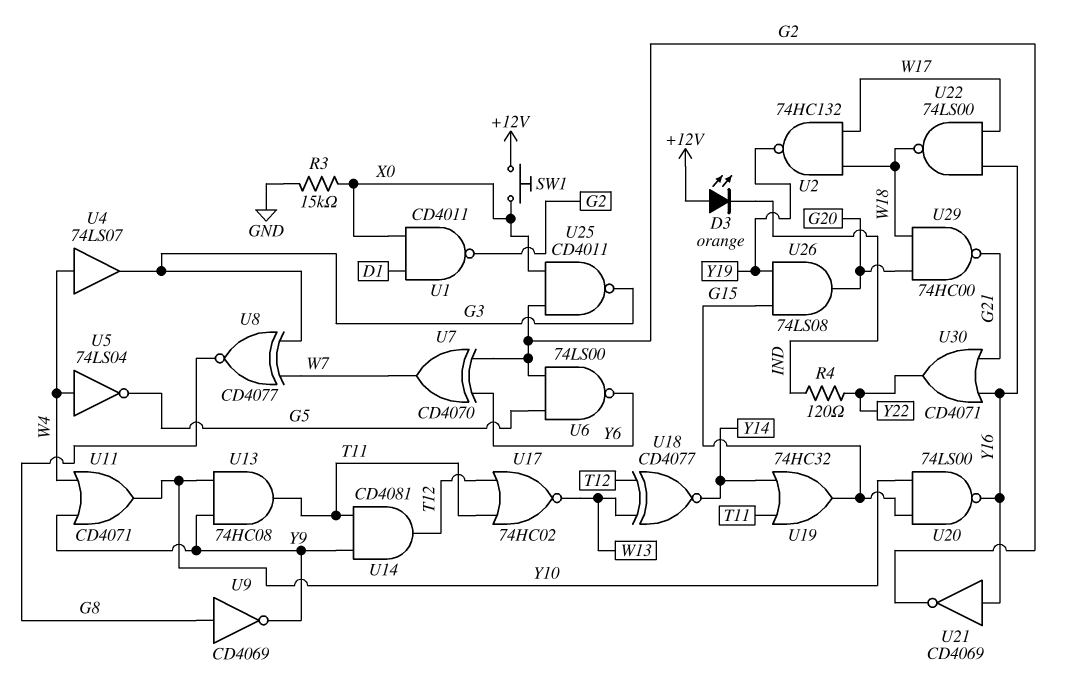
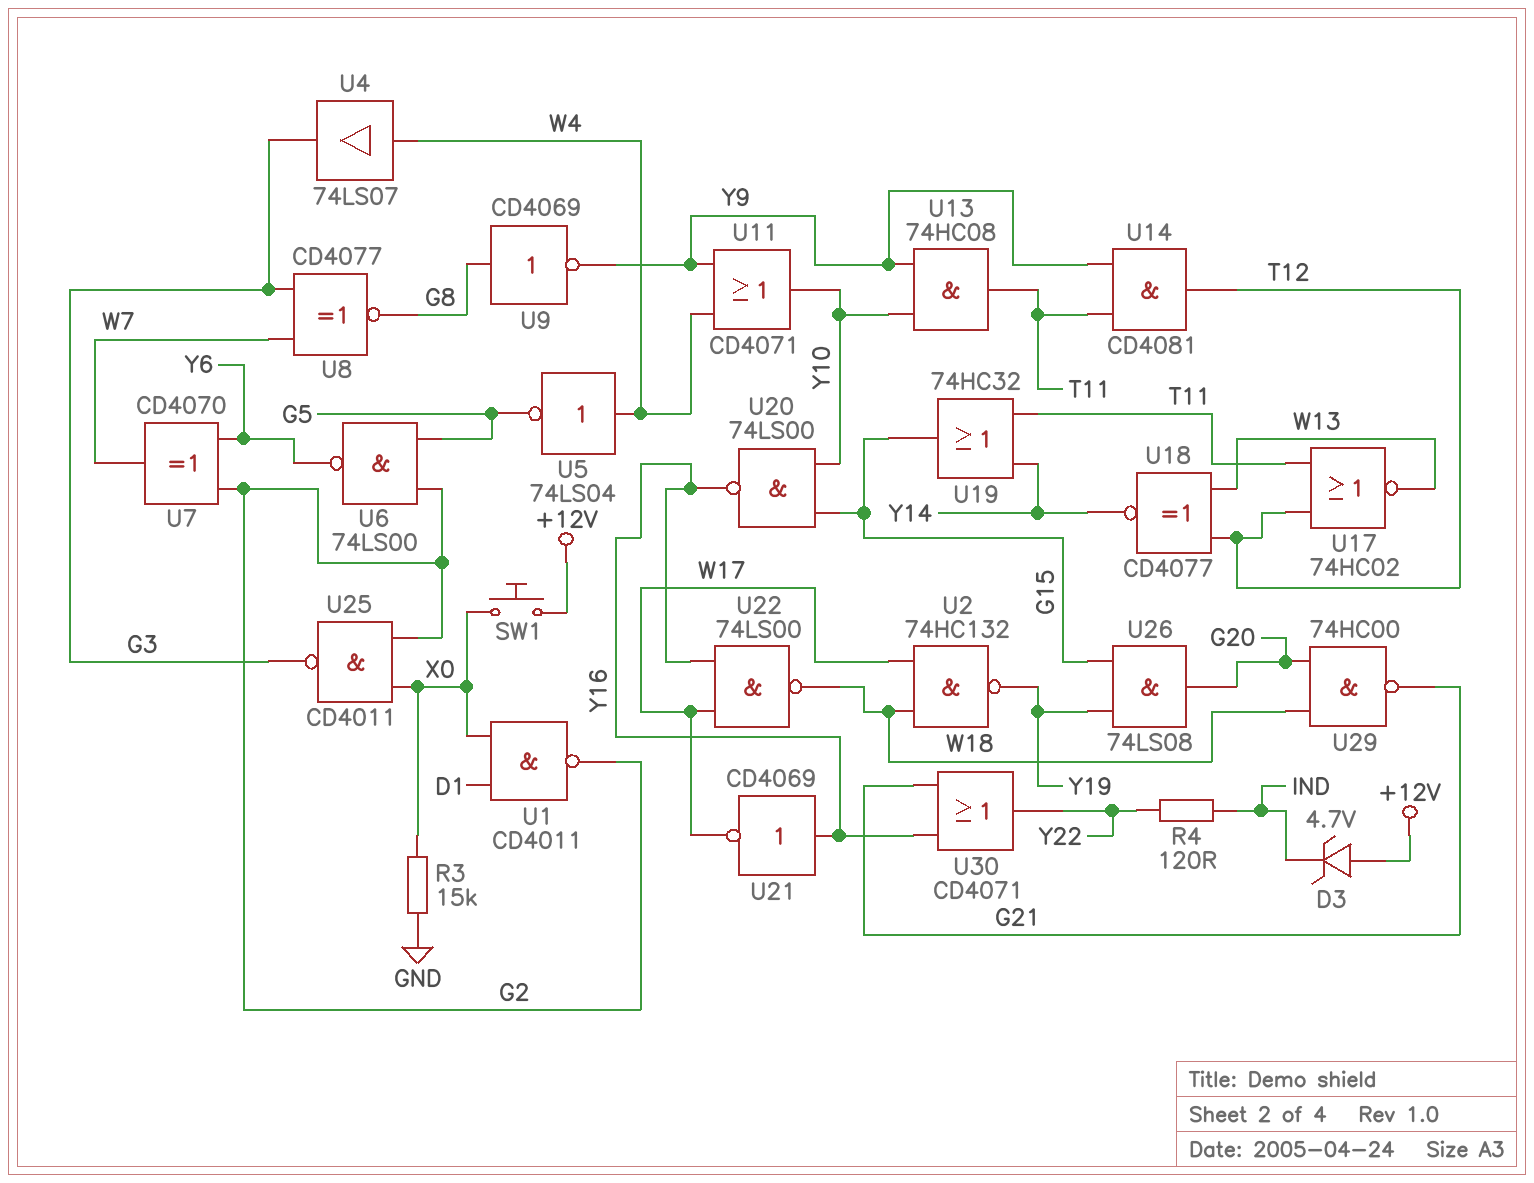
D3: LED orange (A +12V, K IND) -> zener 4.7V (A +12V, K IND)
U21: NOT CD4069 (in Y16, out G2) -> NOT CD4069 (in Y16, out W17)

